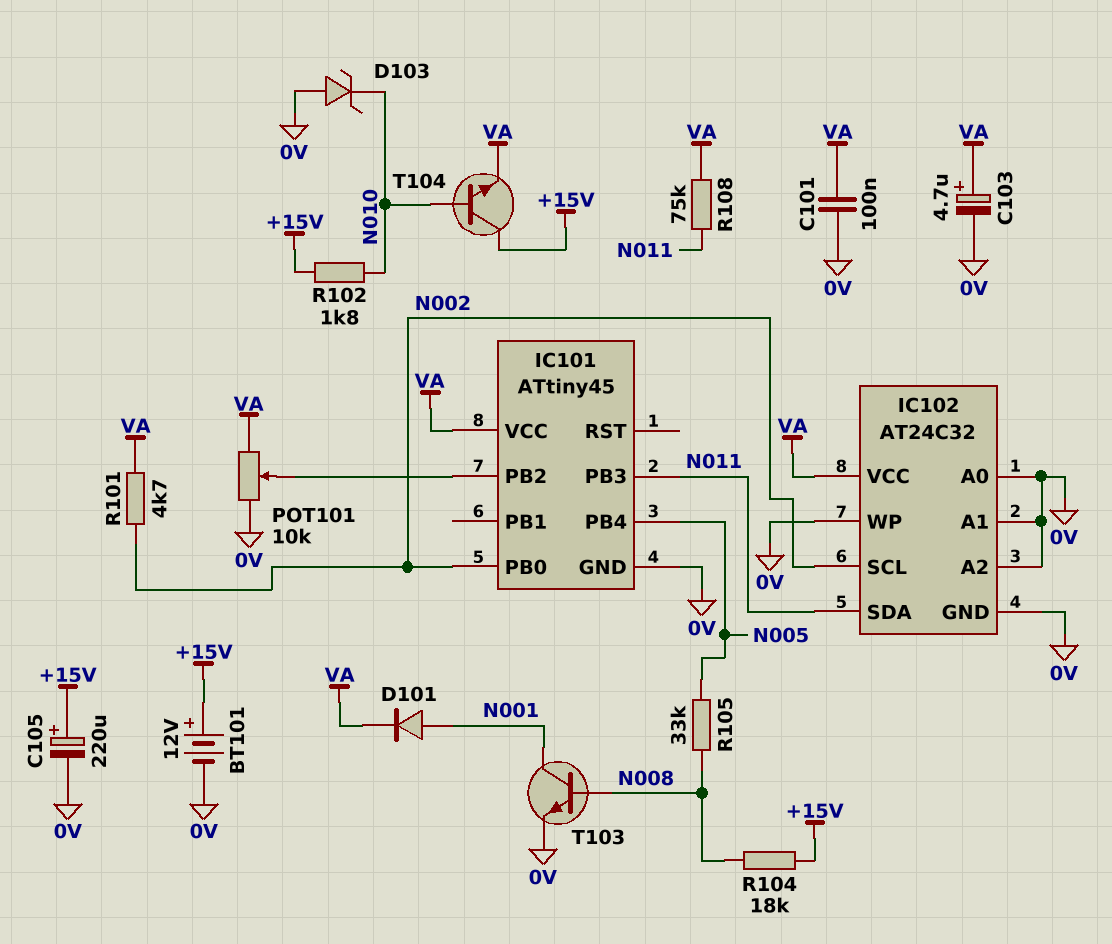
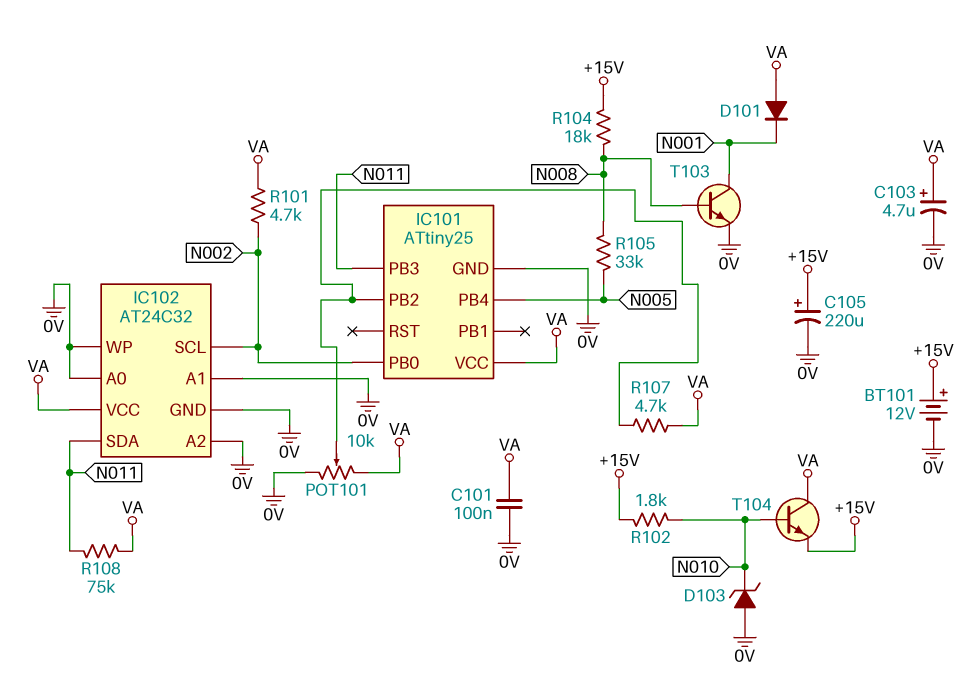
D101: diode (A N001, K VA) -> diode (A VA, K N001)
IC101: ATtiny45 -> ATtiny25
R107: none -> 4.7k (IC101/PB2, VA)
T104: NPN (B N010, C +15V, E VA) -> NPN (B N010, C VA, E +15V)

